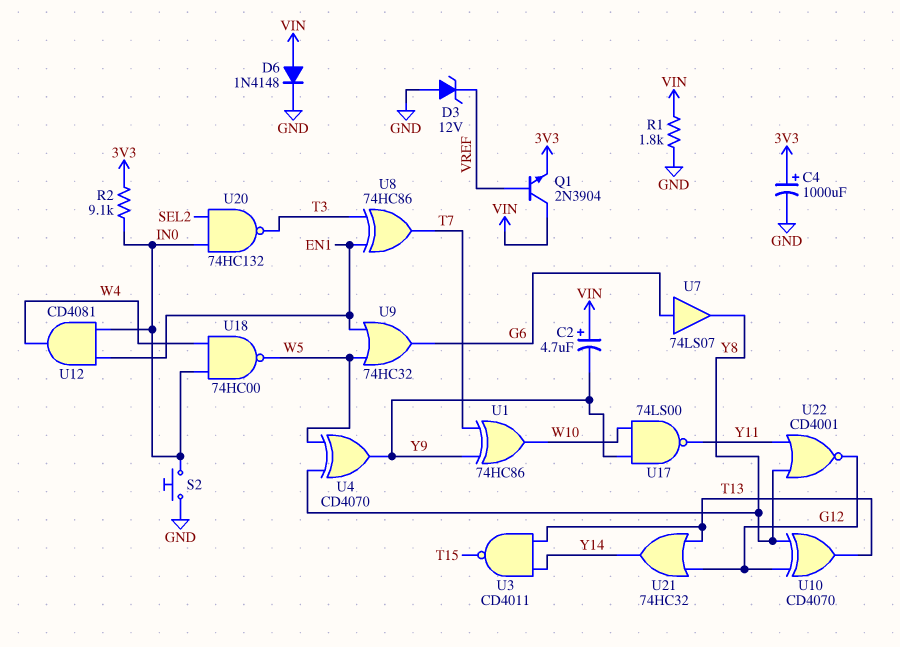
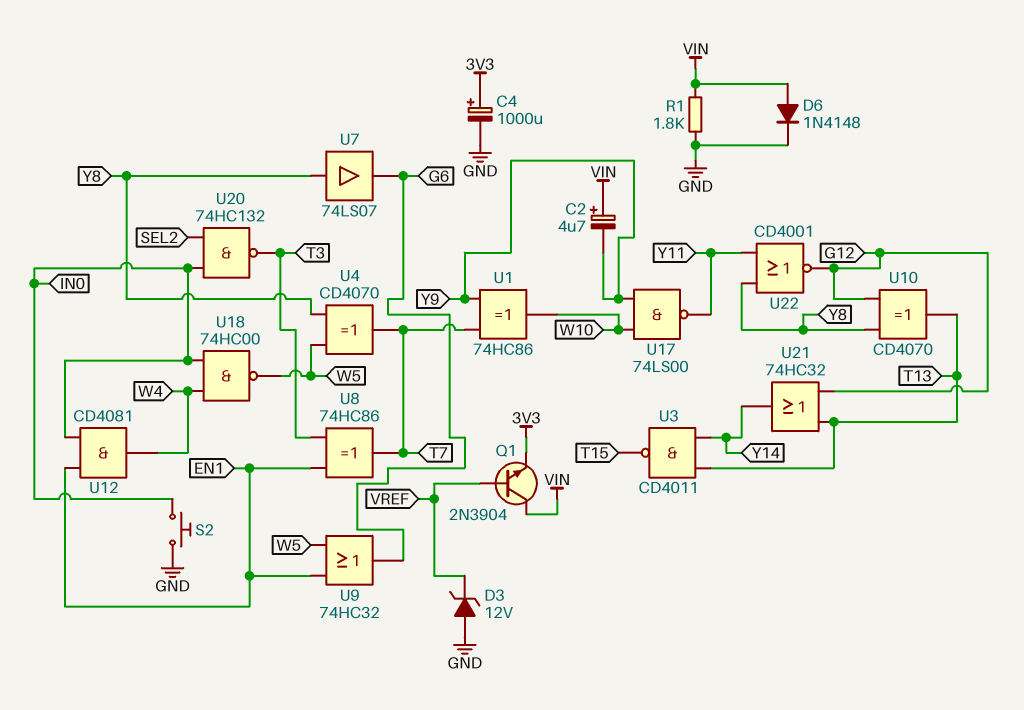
R2: 9.1k (3V3, IN0) -> none
U4: XOR CD4070 (in W5, in Y8, out Y9) -> XOR CD4070 (in W5, in Y8, out T7)
U7: buffer 74LS07 (in G6, out Y8) -> buffer 74LS07 (in Y8, out G6)

